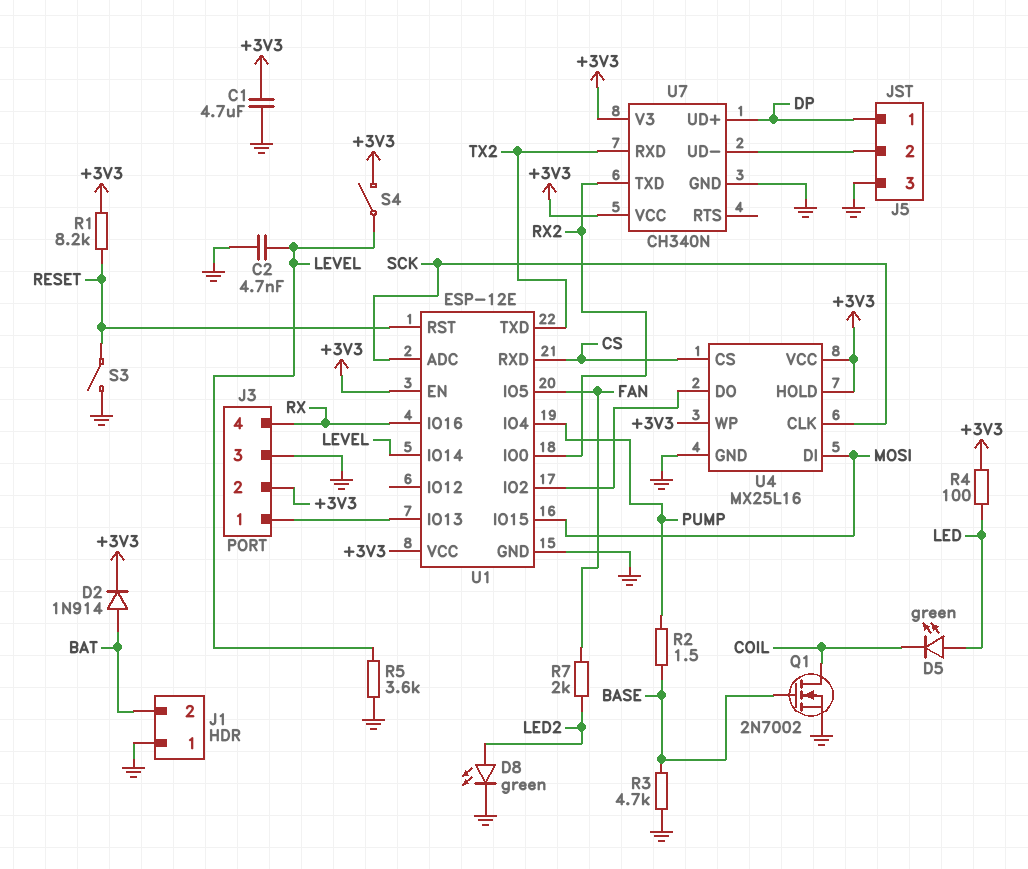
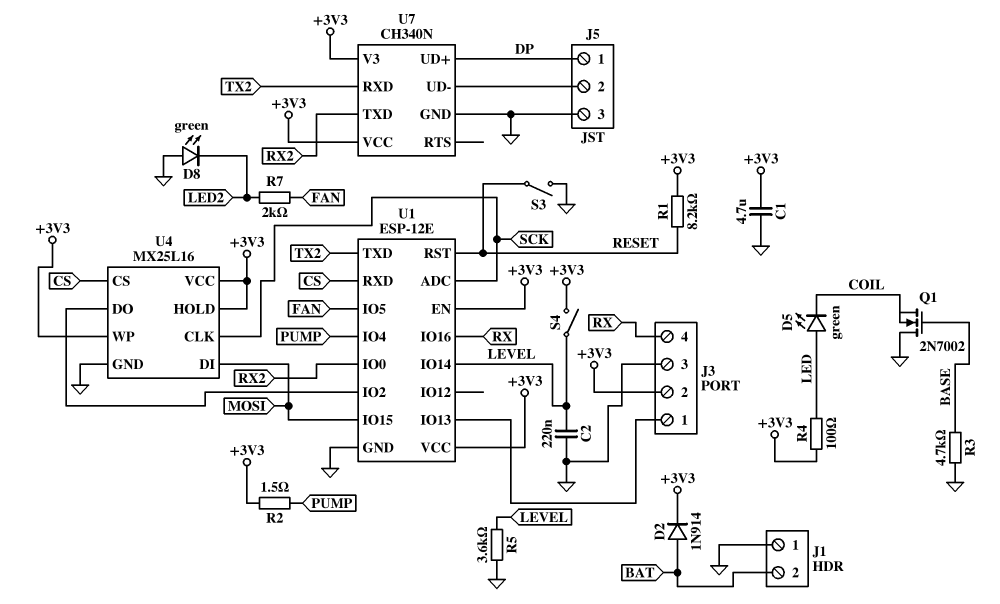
C2: 4.7nF (GND, LEVEL) -> 220nF (GND, LEVEL)
D8: LED green (A LED2, K GND) -> LED green (A GND, K LED2)
Q1: NMOS 2N7002 (G BASE, D COIL, S GND) -> NMOS 2N7002 (G BASE, D GND, S COIL)
R2: 1.5 (BASE, PUMP) -> 1.5 (+3V3, PUMP)

